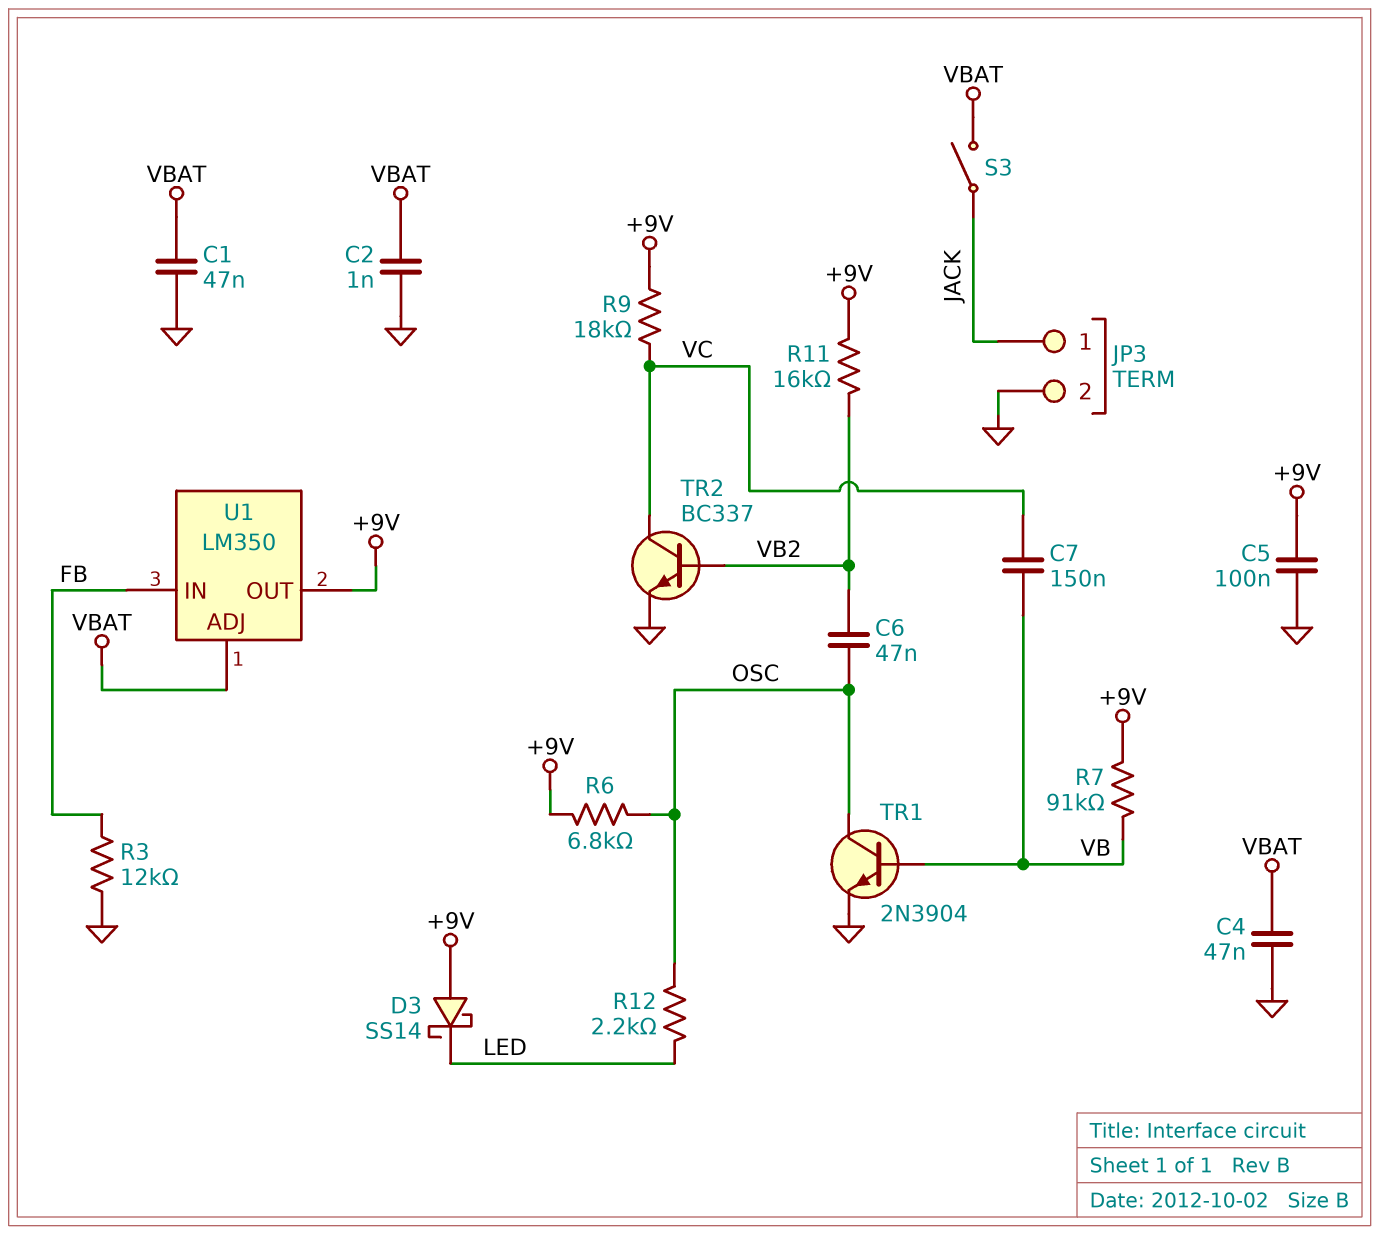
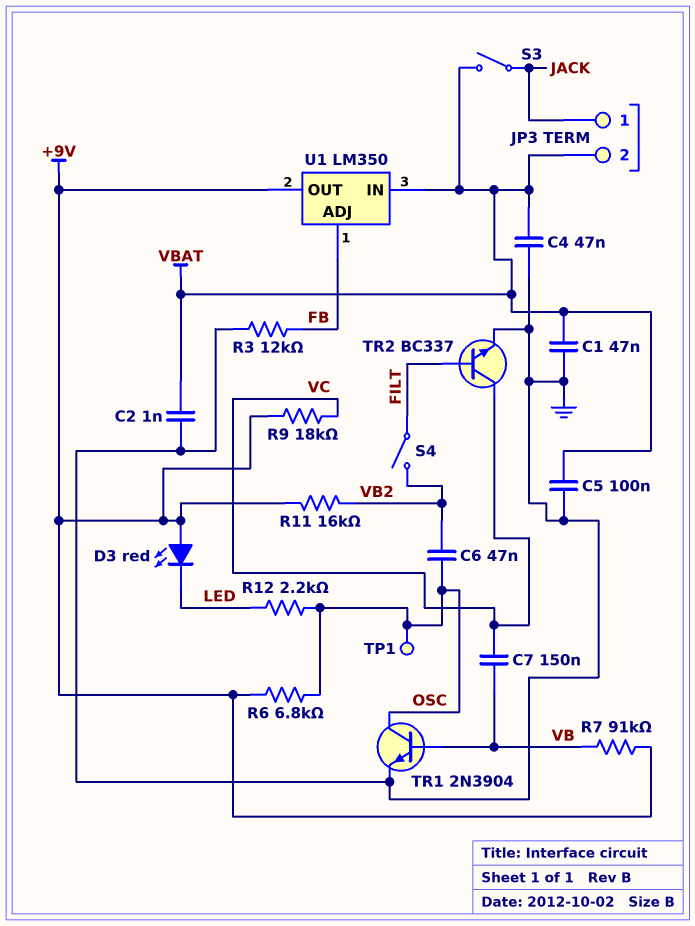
C5: 100nF (+9V, GND) -> 100nF (GND, VBAT)
D3: schottky SS14 (A +9V, K LED) -> LED red (A +9V, K LED)
JP3 pin 2: GND -> VBAT
S4: none -> switch (FILT, VB2)
TP1: none -> test point (OSC)
TR2: NPN BC337 (B VB2, C VC, E GND) -> NPN BC337 (B FILT, C VC, E GND)
U1 pin ADJ: VBAT -> FB
U1 pin IN: FB -> VBAT

